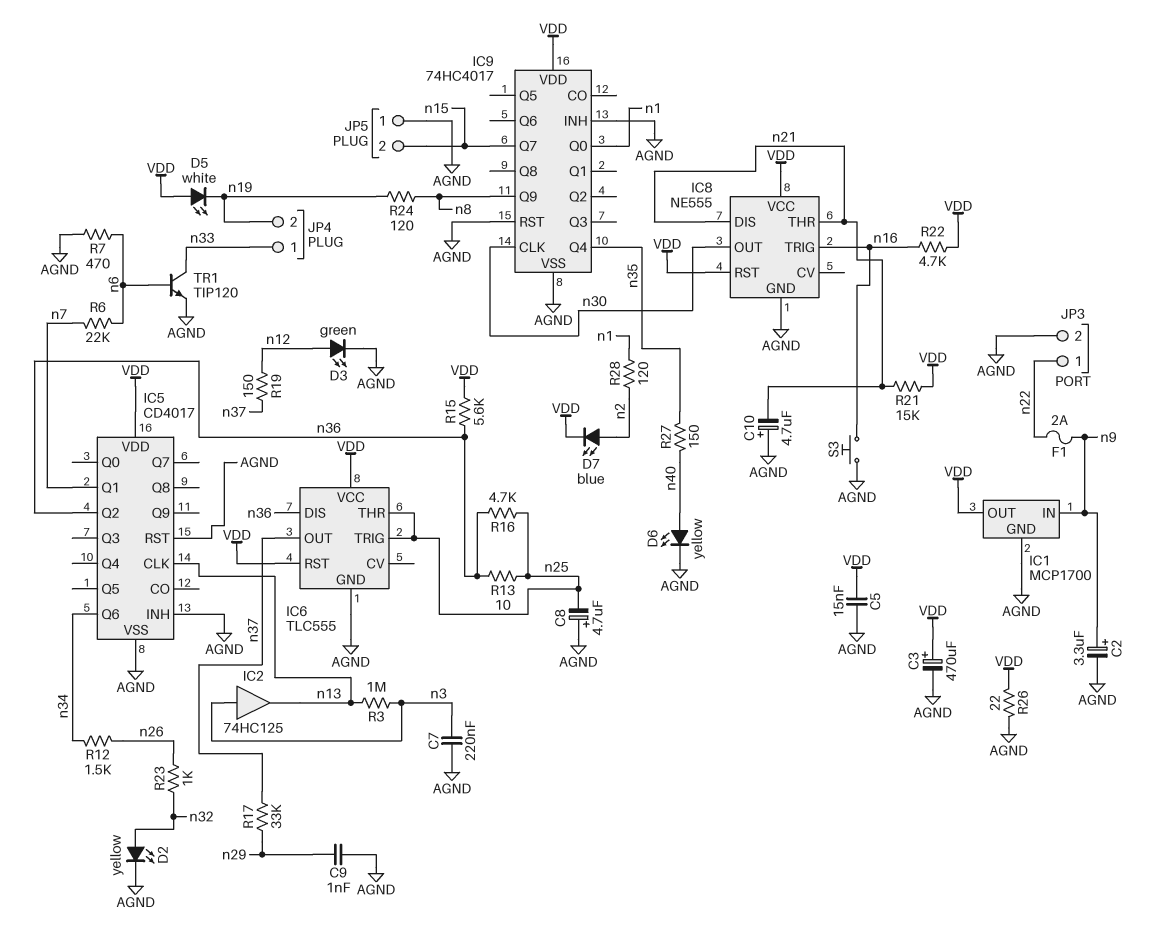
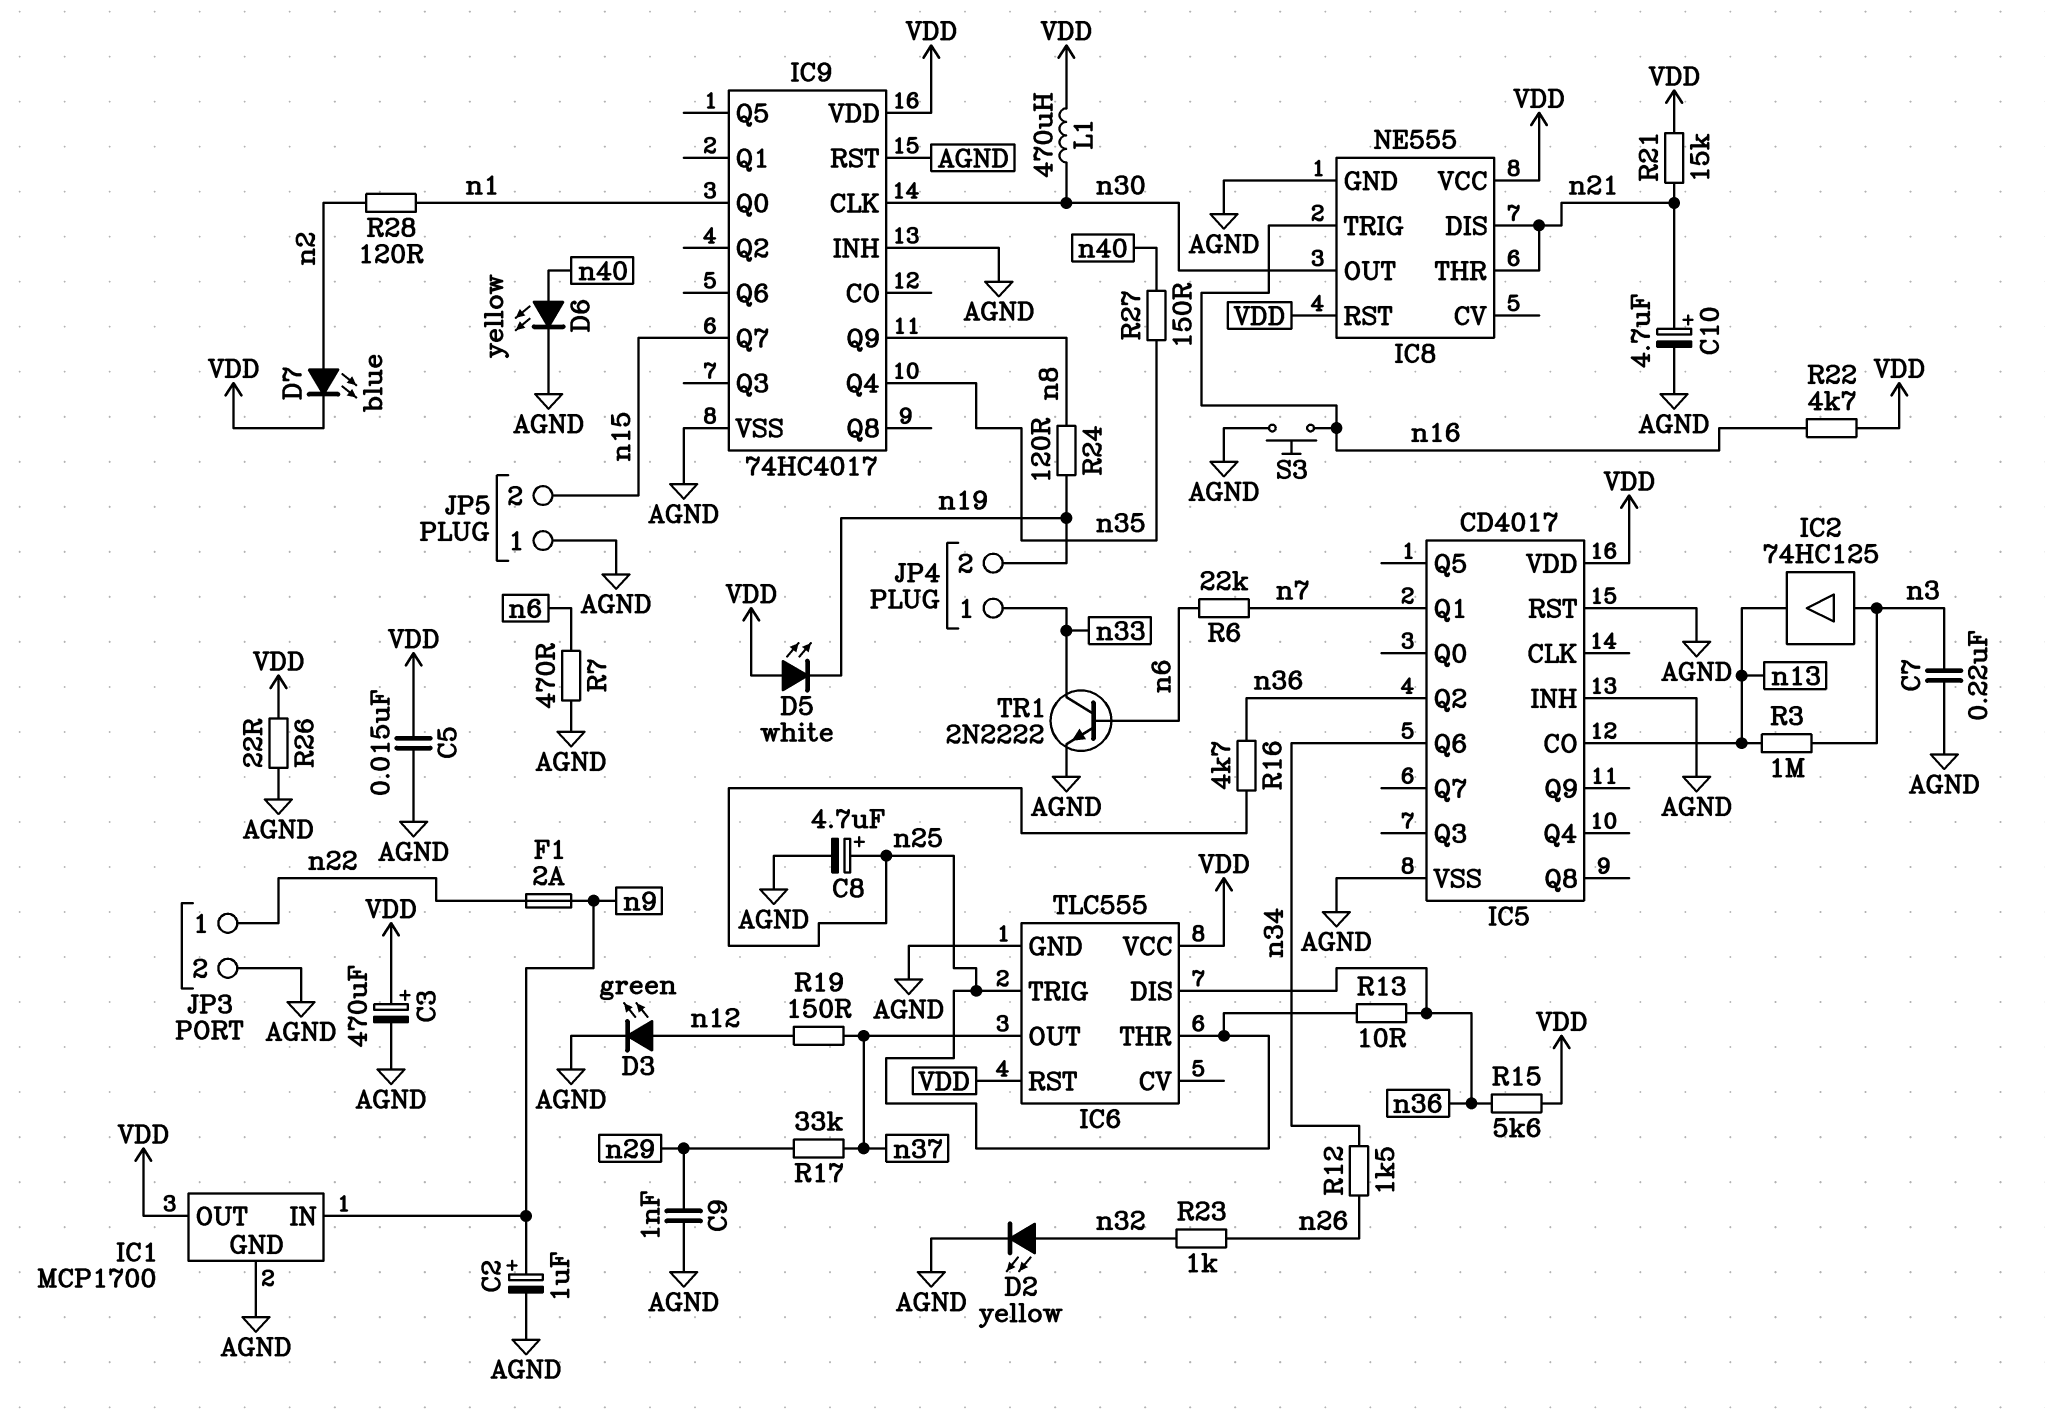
C2: 3.3uF (plus n9, minus AGND) -> 1uF (plus n9, minus AGND)
C8: 4.7uF (plus AGND, minus n25) -> 4.7uF (plus n25, minus AGND)
C10: 4.7uF (plus AGND, minus n21) -> 4.7uF (plus n21, minus AGND)
IC5 pin CLK: n13 -> none
IC5 pin CO: none -> n13
L1: none -> 470uH (VDD, n30)
TR1: NPN TIP120 (B n6, C n33, E AGND) -> NPN 2N2222 (B n6, C n33, E AGND)

